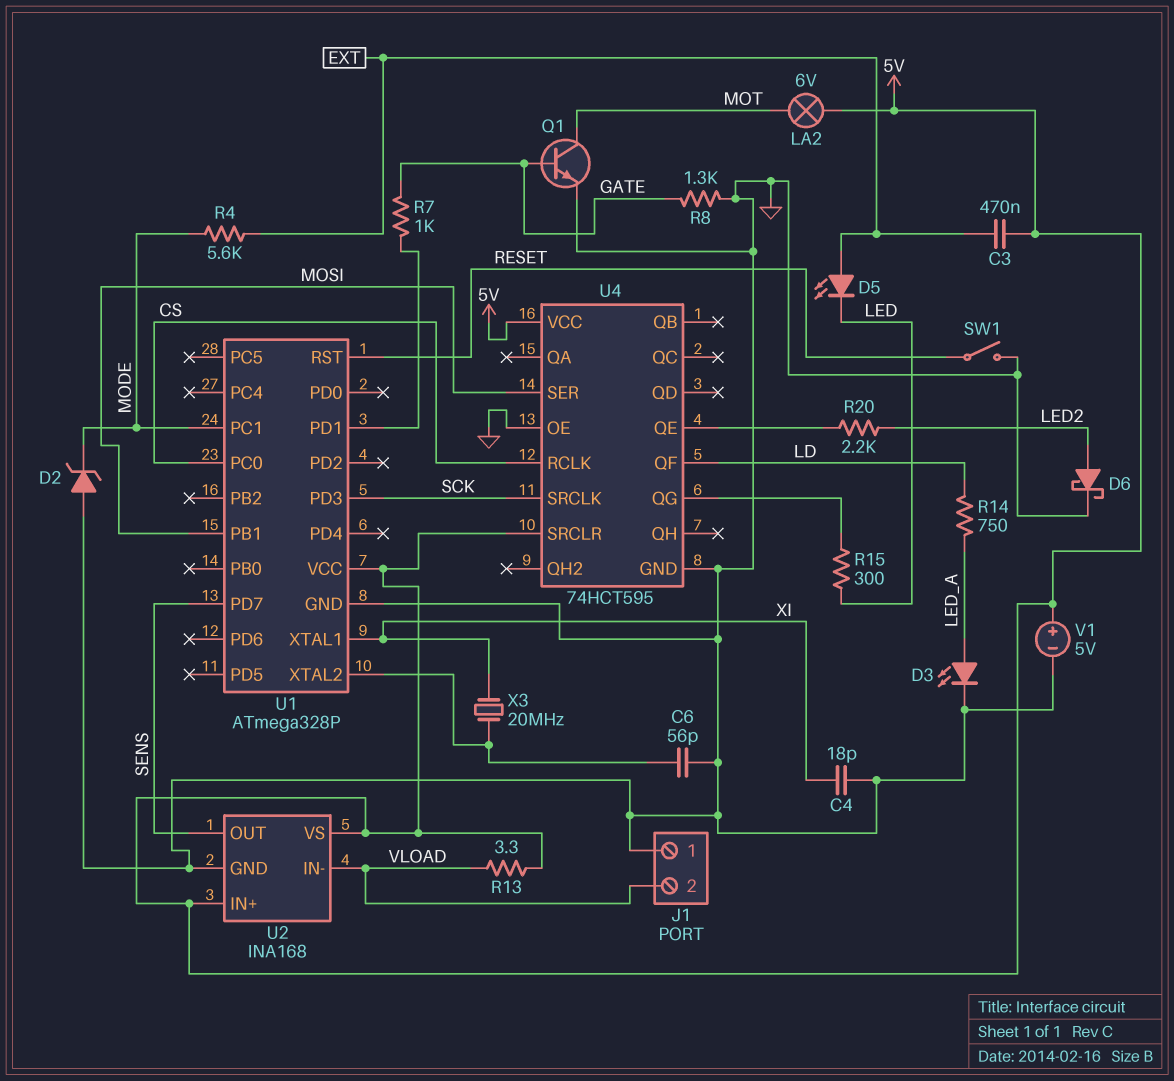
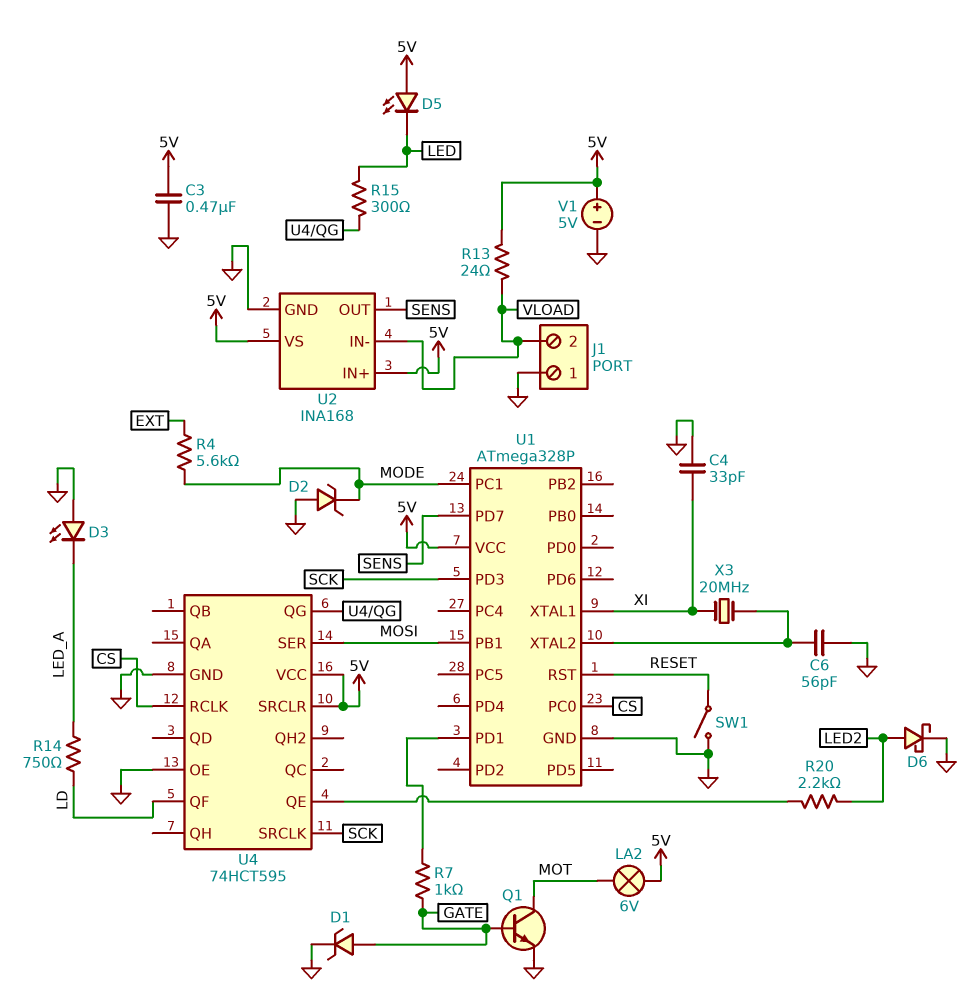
C3: 470nF (5V, EXT) -> 470nF (5V, GND)
C4: 18pF (GND, XI) -> 33pF (GND, XI)
D1: none -> zener (A GATE, K GND)
D3: LED (A LED_A, K GND) -> LED (A GND, K LED_A)
D5: LED (A EXT, K LED) -> LED (A 5V, K LED)
R8: 1.3k (GATE, GND) -> none
R13: 3.3 (5V, VLOAD) -> 24 (5V, VLOAD)

